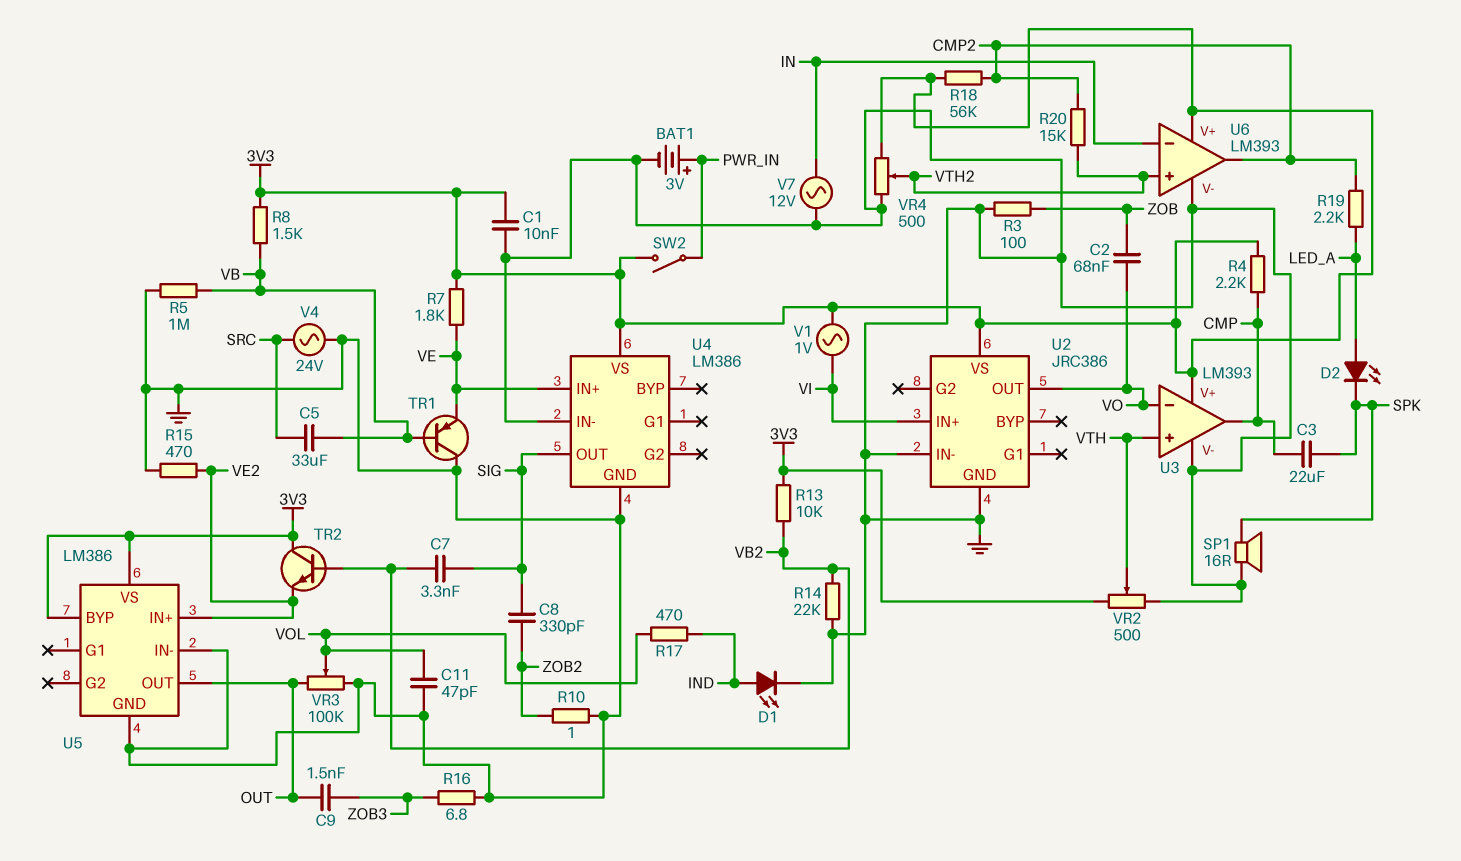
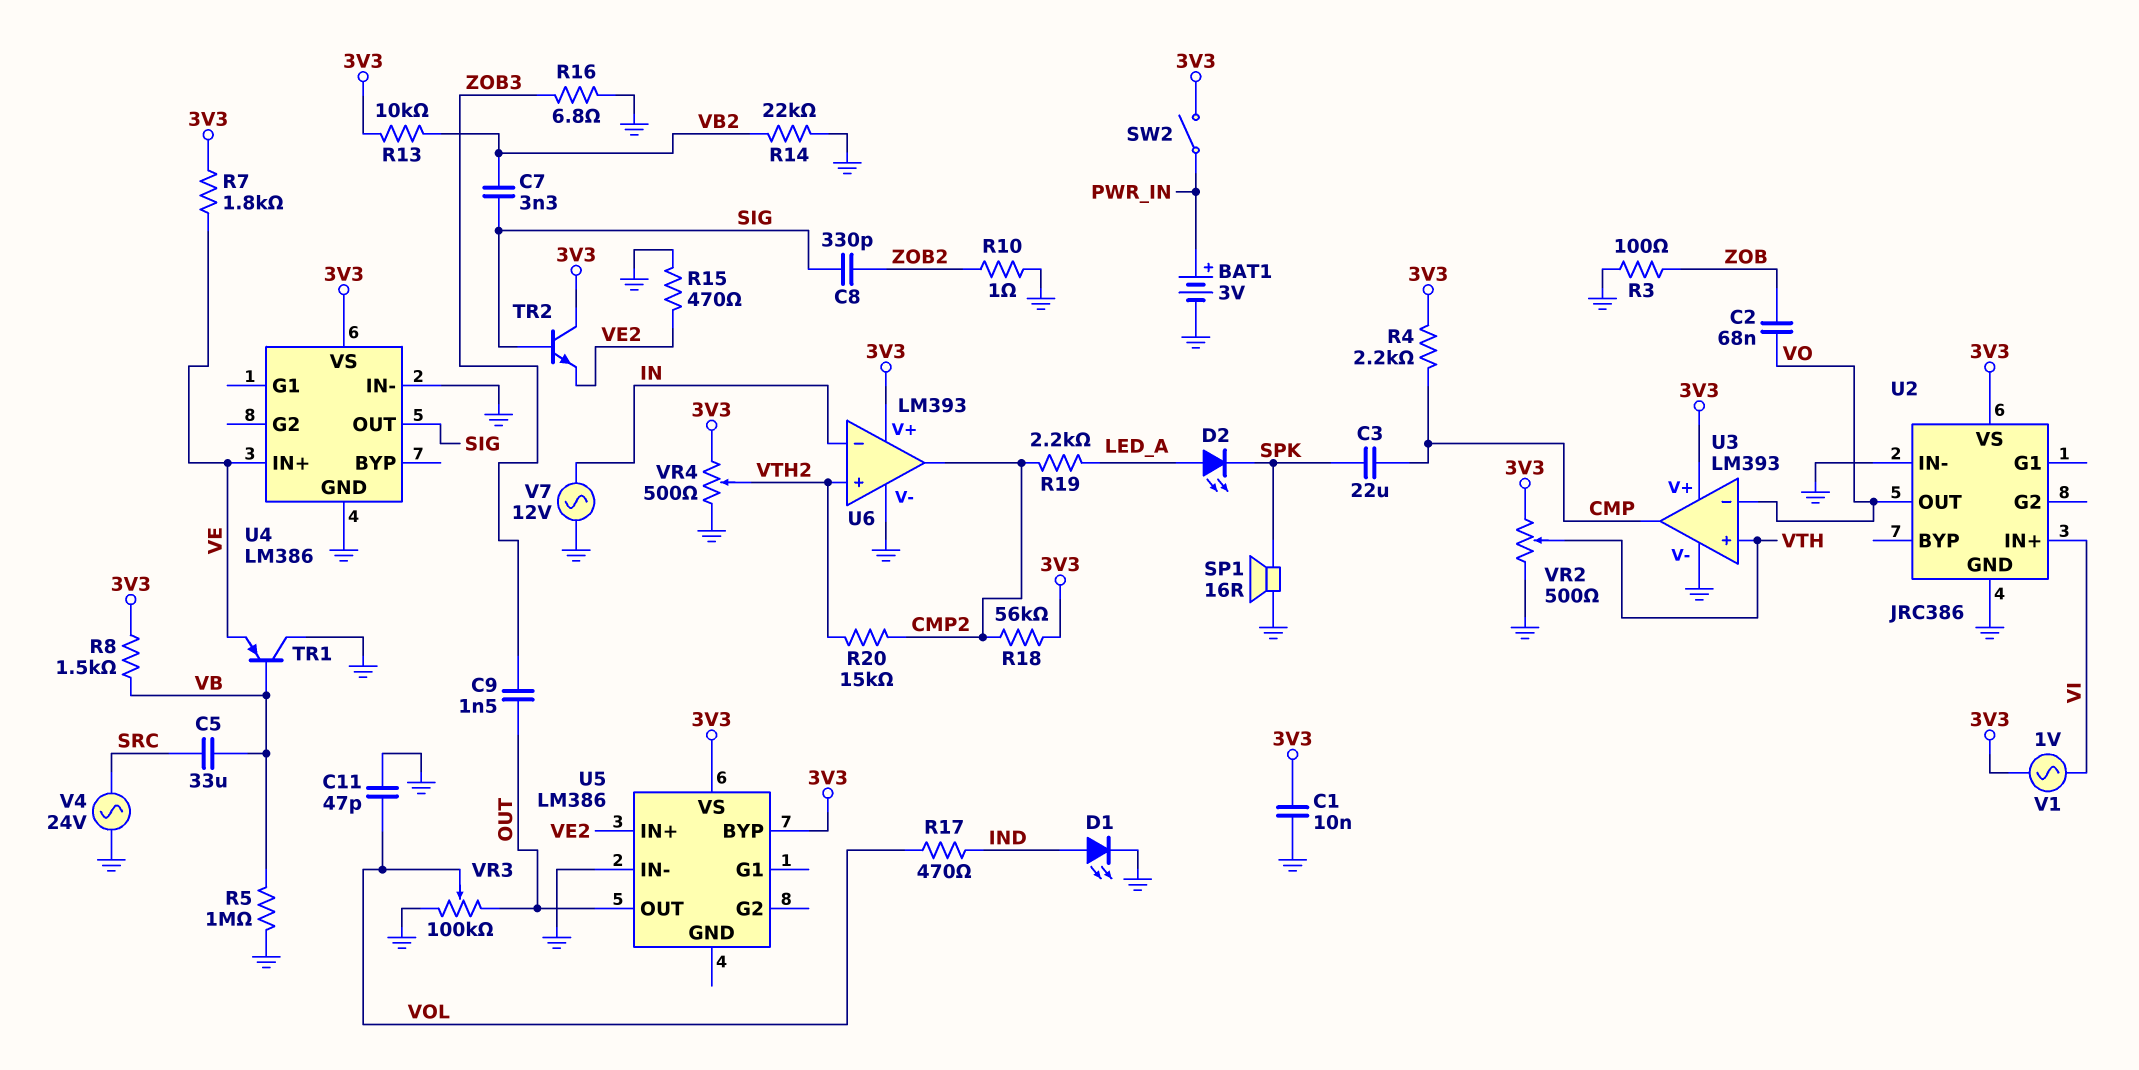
TR2: NPN (B VB2, C 3V3, E VE2) -> NPN (B SIG, C 3V3, E VE2)
U5 pin GND: GND -> none

